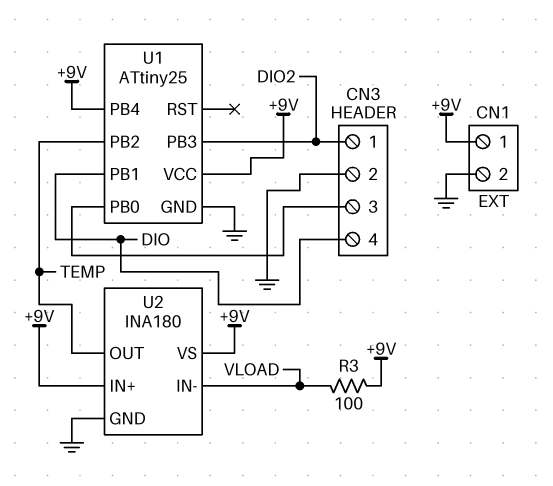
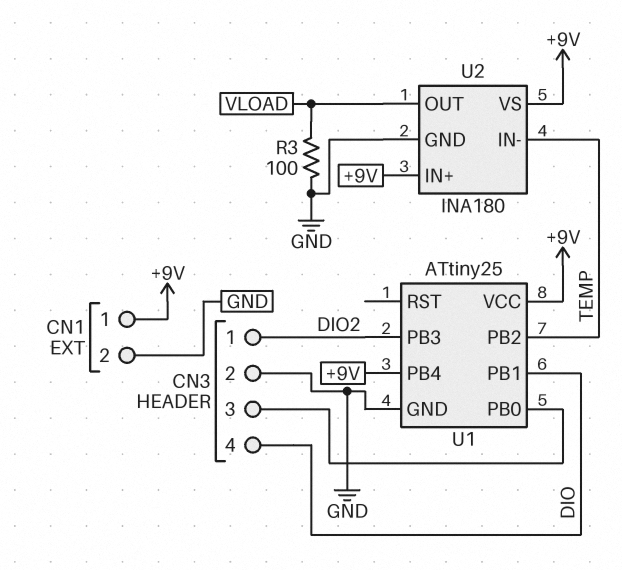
R3: 100 (+9V, VLOAD) -> 100 (GND, VLOAD)
U2 pin IN-: VLOAD -> TEMP
U2 pin OUT: TEMP -> VLOAD

